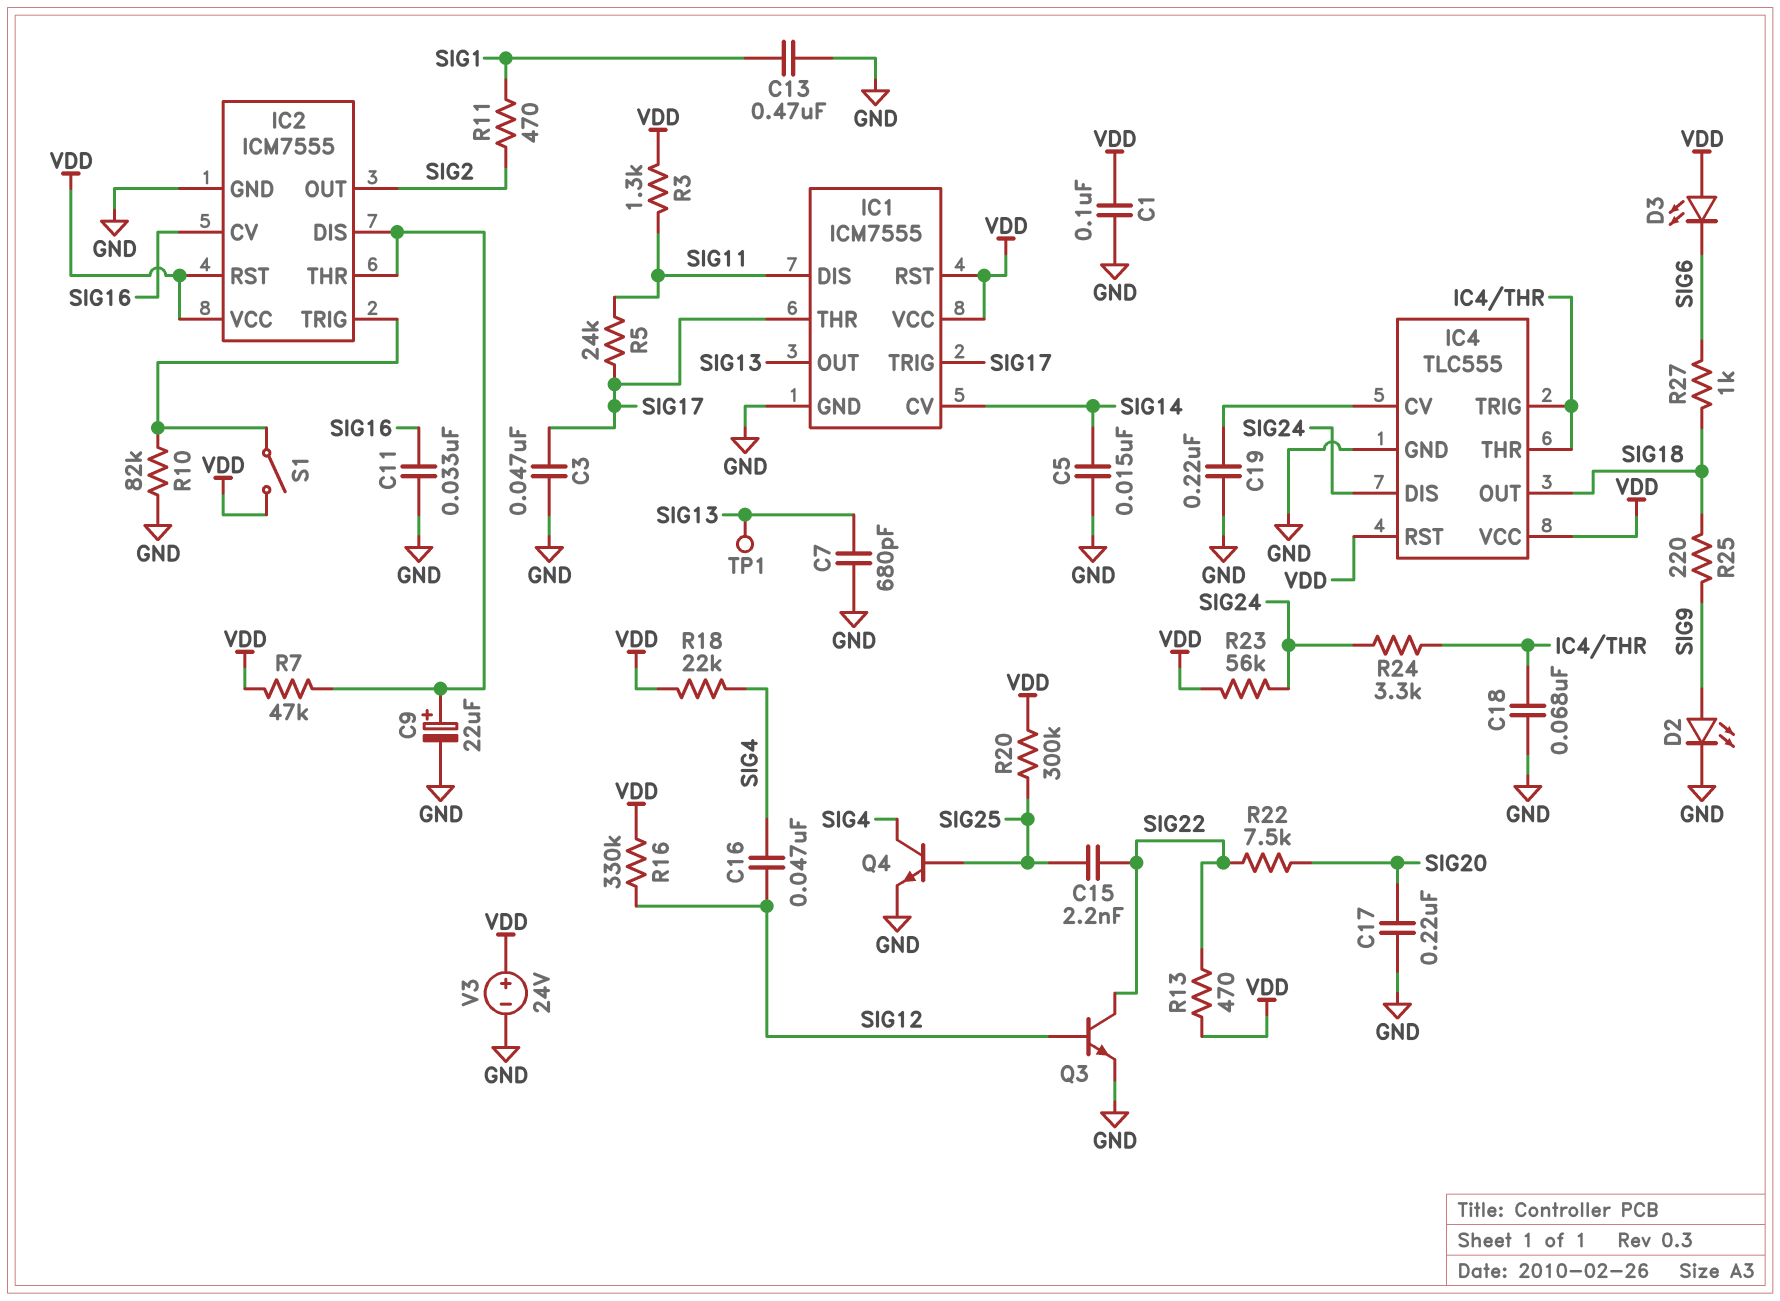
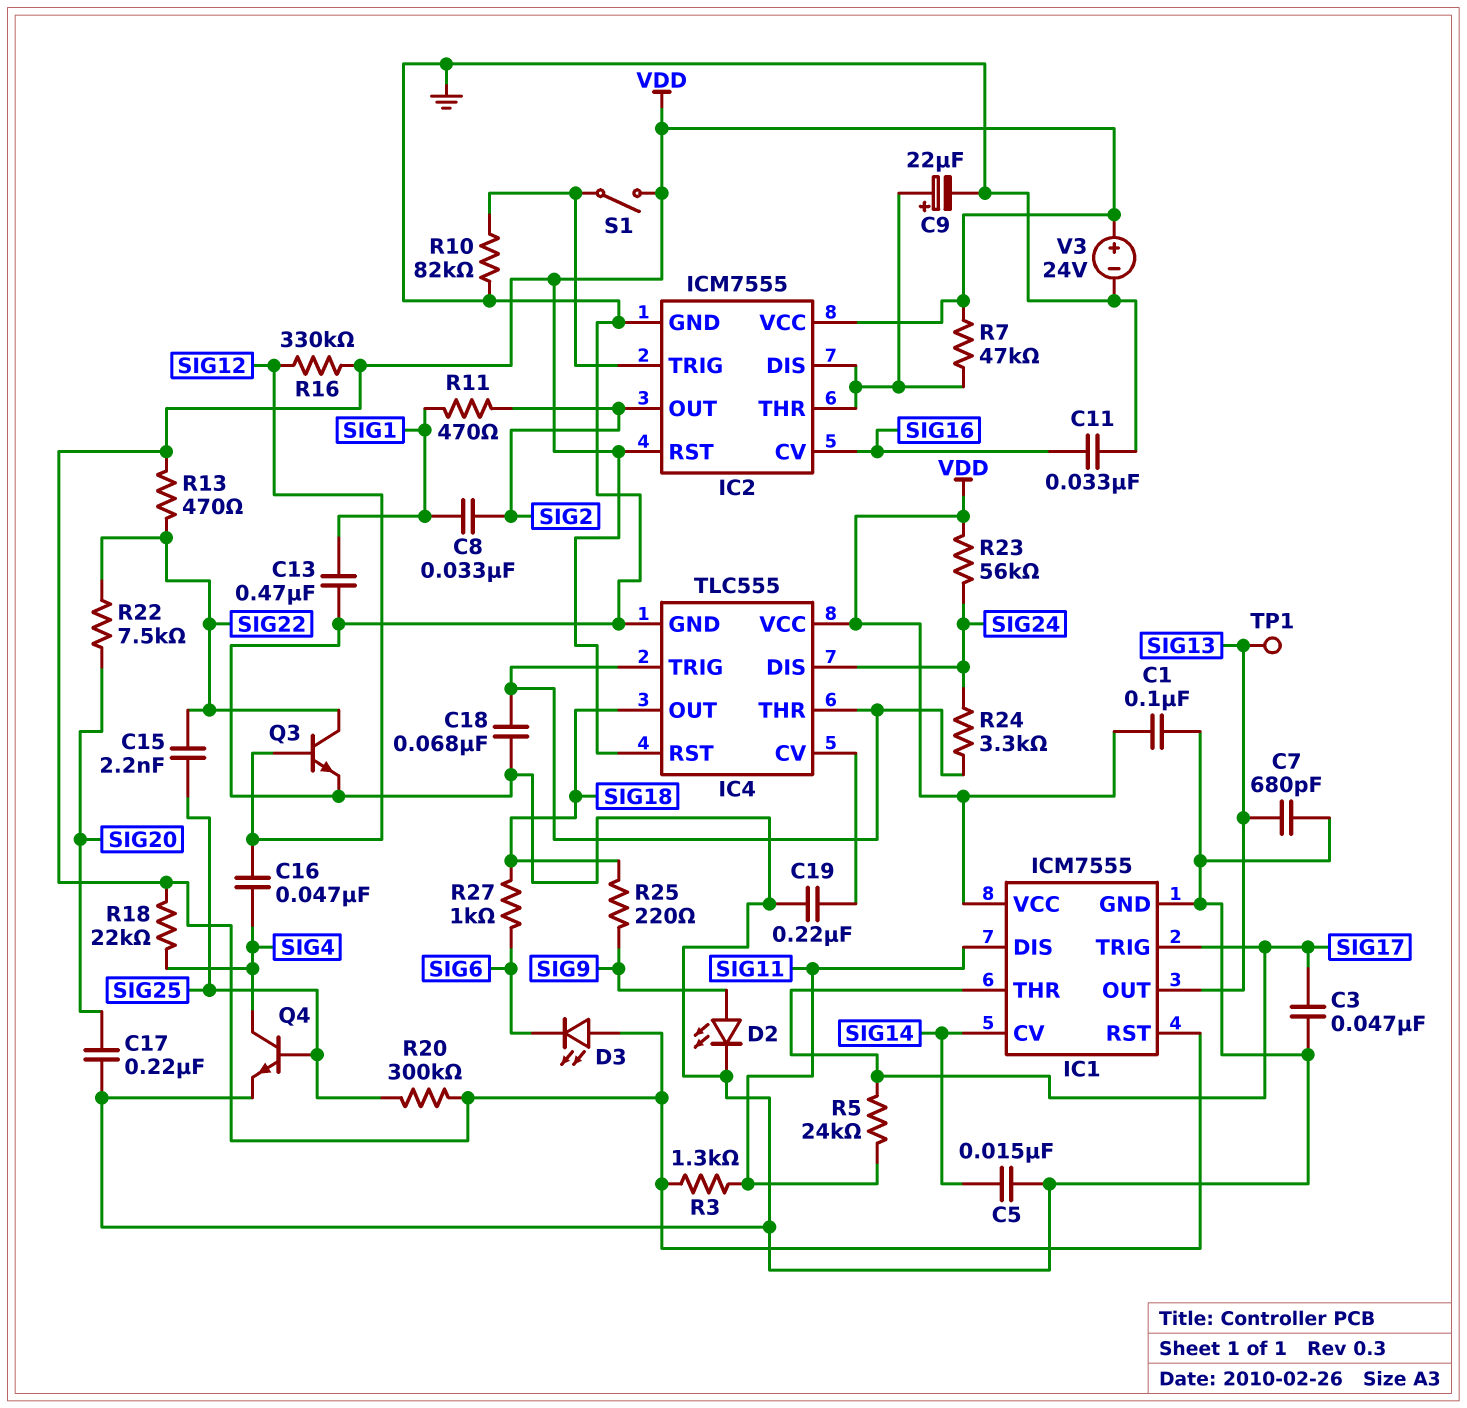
C8: none -> 33nF (SIG1, SIG2)

